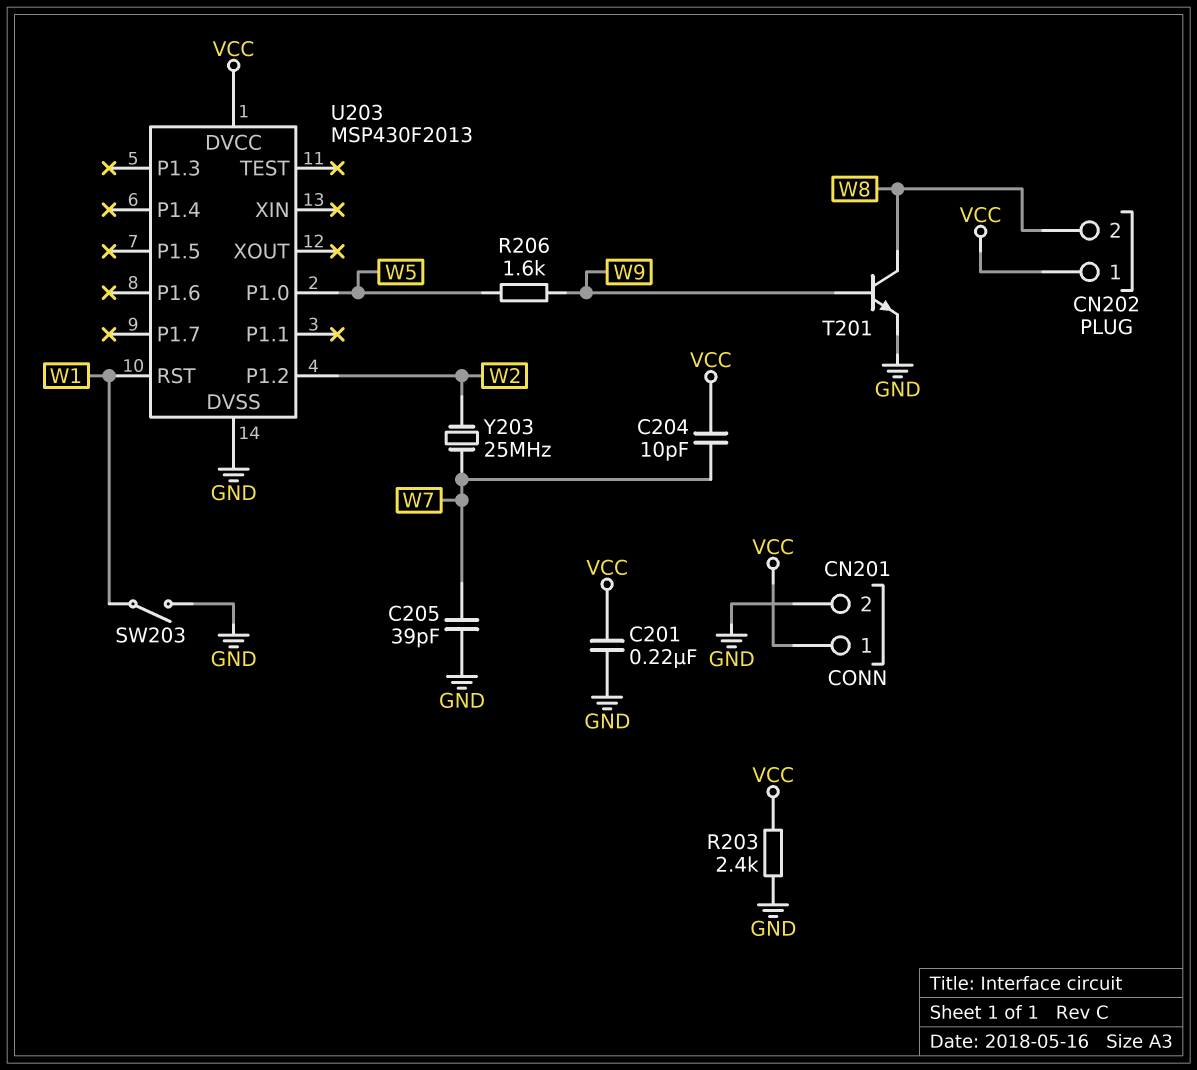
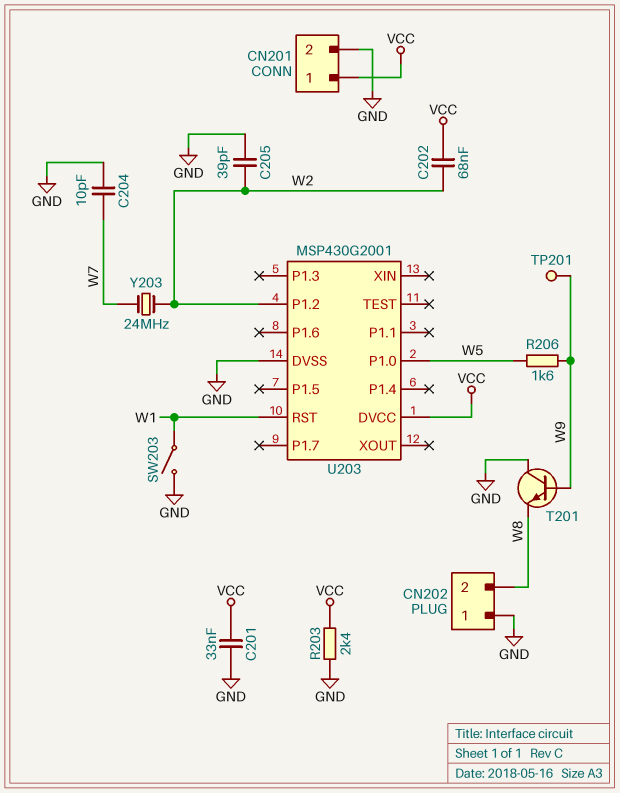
C201: 220nF (GND, VCC) -> 33nF (GND, VCC)
C202: none -> 68nF (VCC, W2)
C204: 10pF (VCC, W7) -> 10pF (GND, W7)
C205: 39pF (GND, W7) -> 39pF (GND, W2)
CN202 pin 1: VCC -> GND
T201: NPN (B W9, C W8, E GND) -> NPN (B W9, C GND, E W8)
TP201: none -> test point (W9)
U203: MSP430F2013 -> MSP430G2001
Y203: 25MHz (W2, W7) -> 24MHz (W2, W7)

